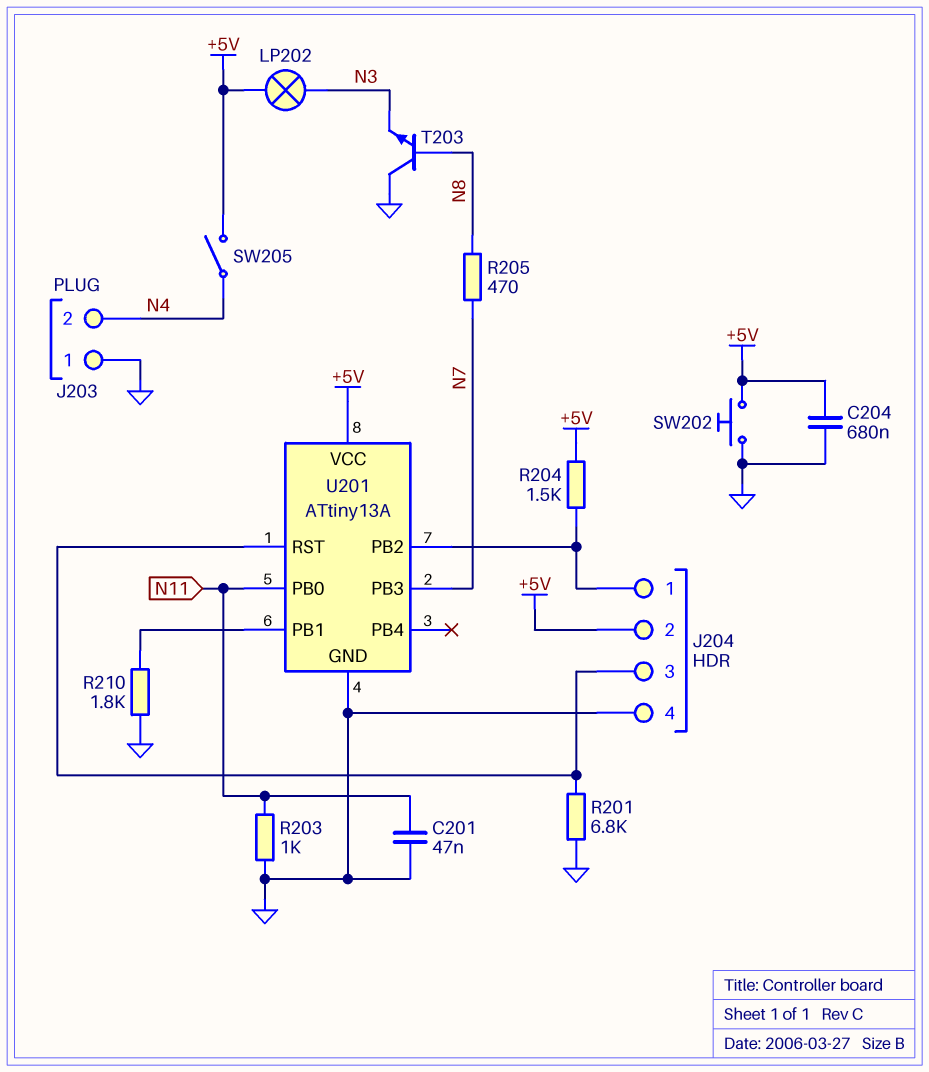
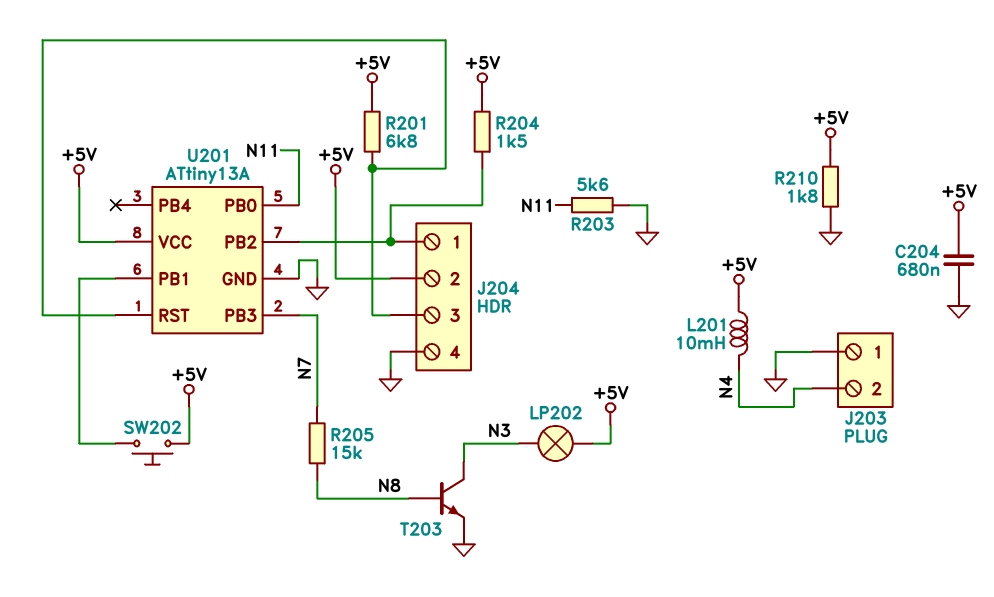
C201: 47nF (GND, N11) -> none
L201: none -> 10mH (+5V, N4)
R201: 6.8k (GND, J204/3) -> 6.8k (+5V, J204/3)
R203: 1k (GND, N11) -> 5.6k (GND, N11)
R205: 470 (N7, N8) -> 15k (N7, N8)
R210: 1.8k (GND, U201/PB1) -> 1.8k (+5V, GND)
SW202: button (+5V, GND) -> button (+5V, U201/PB1)
SW205: switch (+5V, N4) -> none
T203: NPN (B N8, C GND, E N3) -> NPN (B N8, C N3, E GND)

